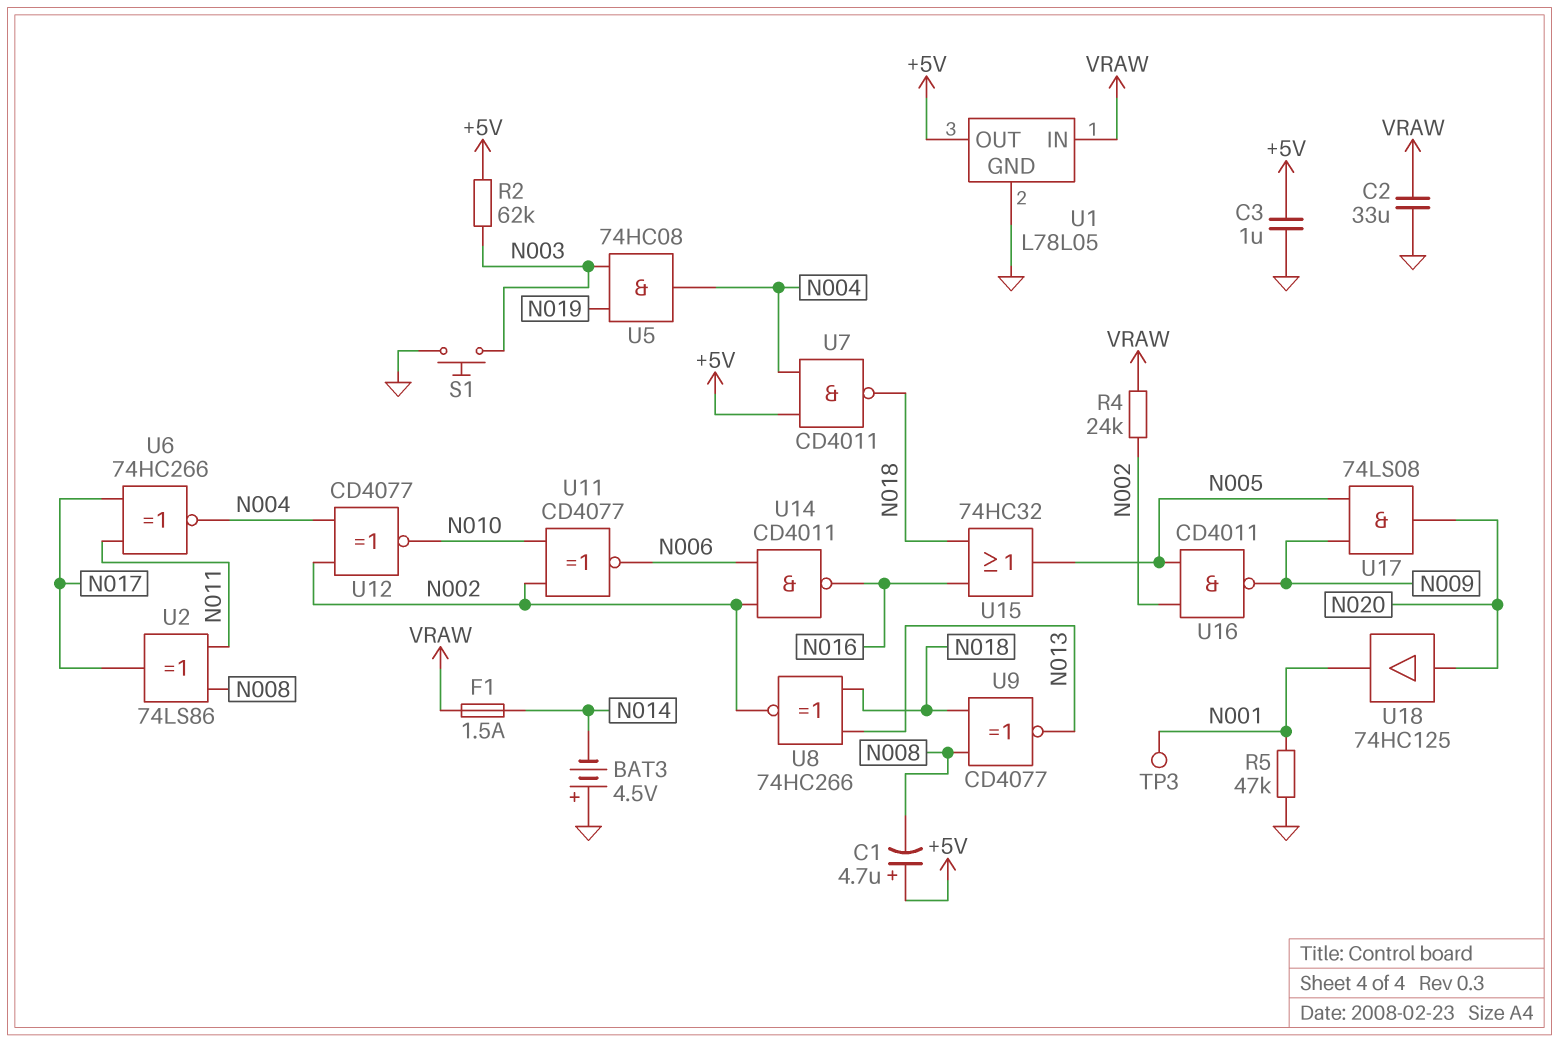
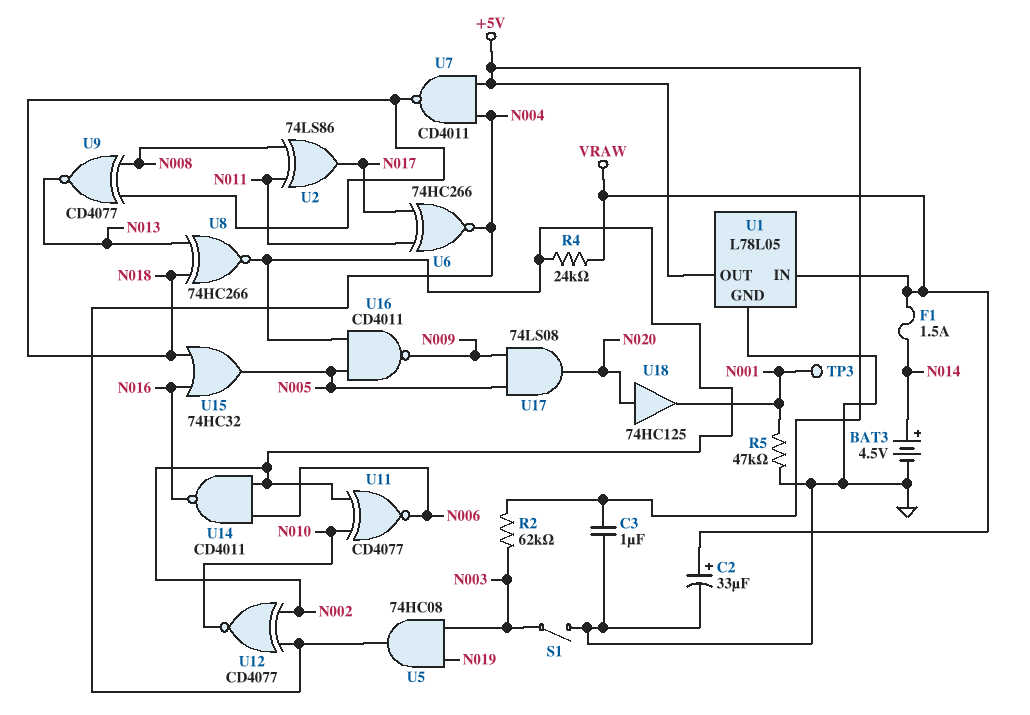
BAT3: 4.5V (plus GND, minus N014) -> 4.5V (plus N014, minus GND)
C1: 4.7uF (plus +5V, minus N008) -> none
C2: 33uF (GND, VRAW) -> 33uF (plus VRAW, minus GND)
S1: button (GND, N003) -> switch (GND, N003)

